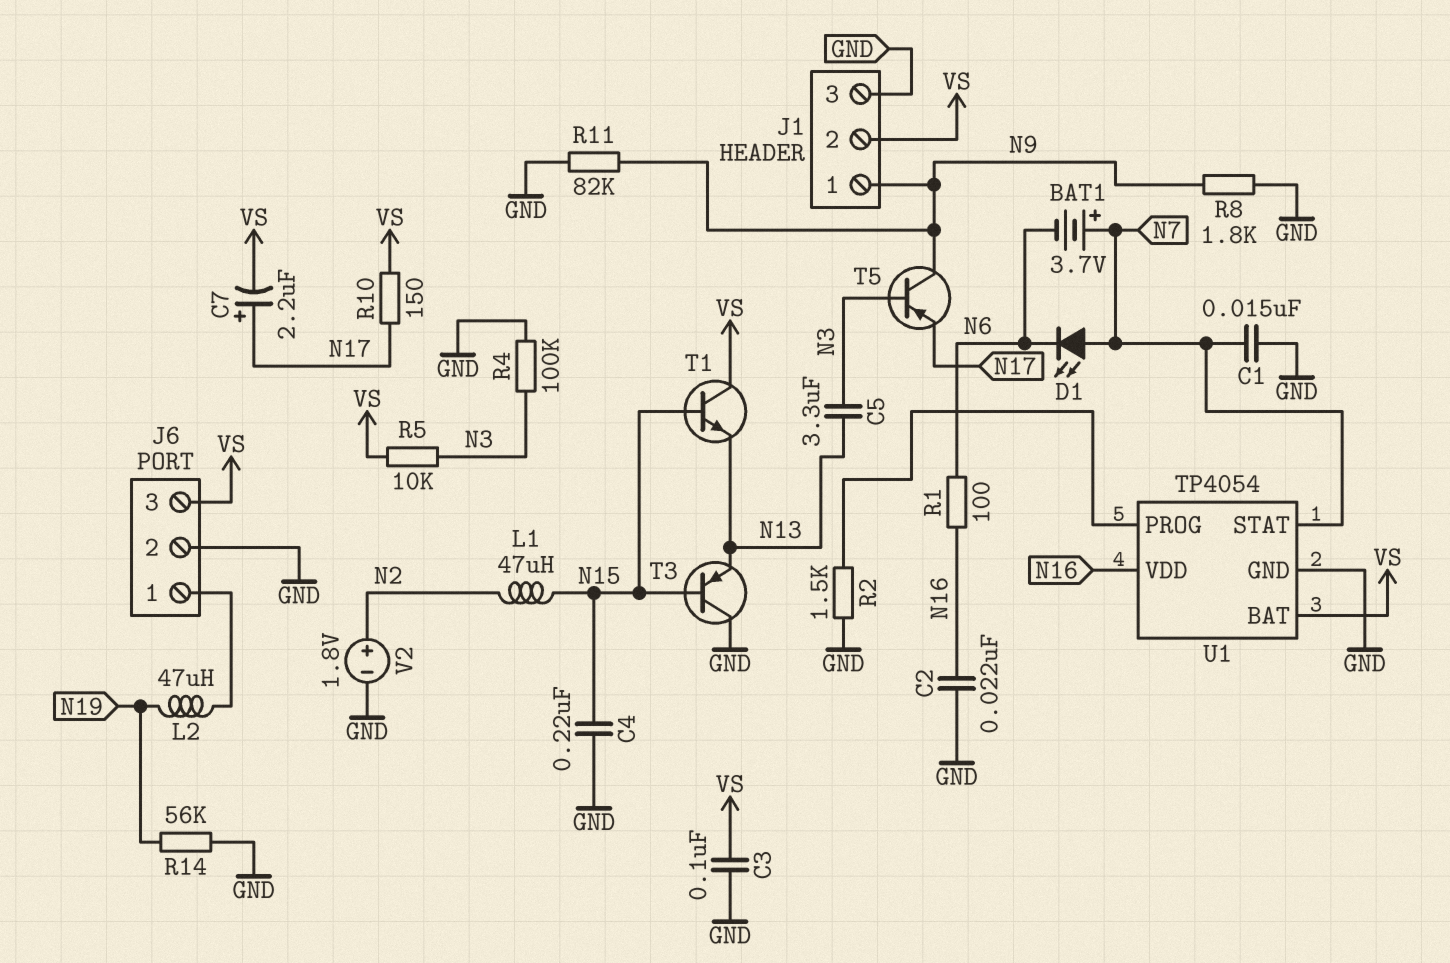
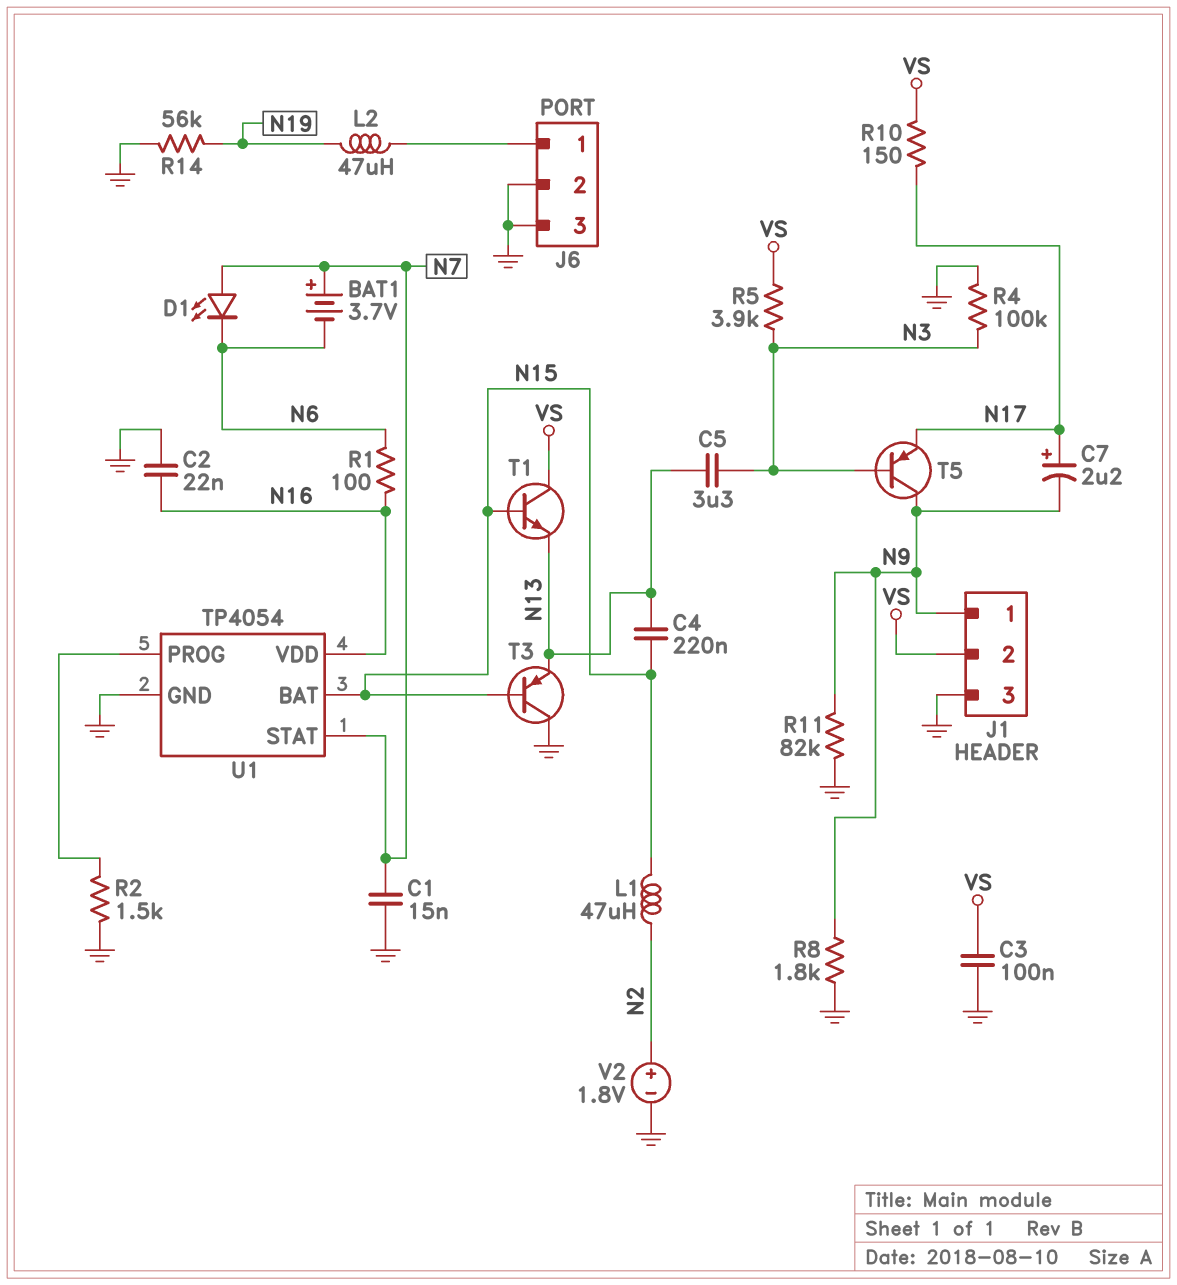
C4: 220nF (GND, N15) -> 220nF (N13, N15)
C7: 2.2uF (plus N17, minus VS) -> 2.2uF (plus N17, minus N9)
J6 pin 3: VS -> GND
R5: 10k (N3, VS) -> 3.9k (N3, VS)
U1 pin BAT: VS -> N15

